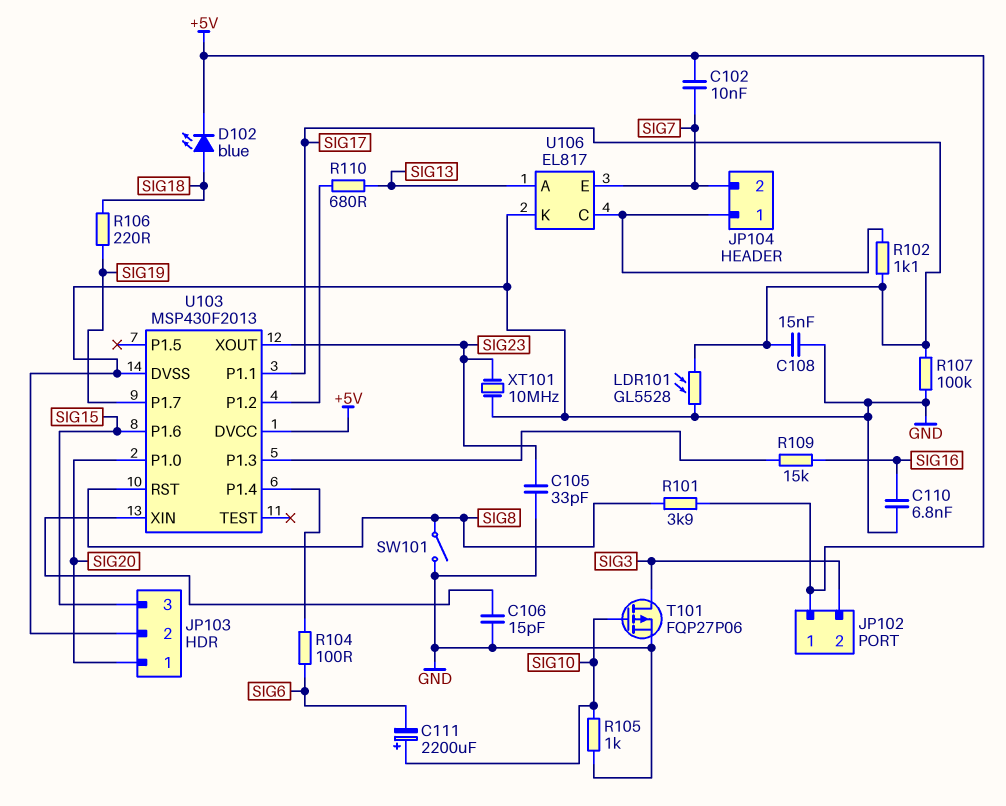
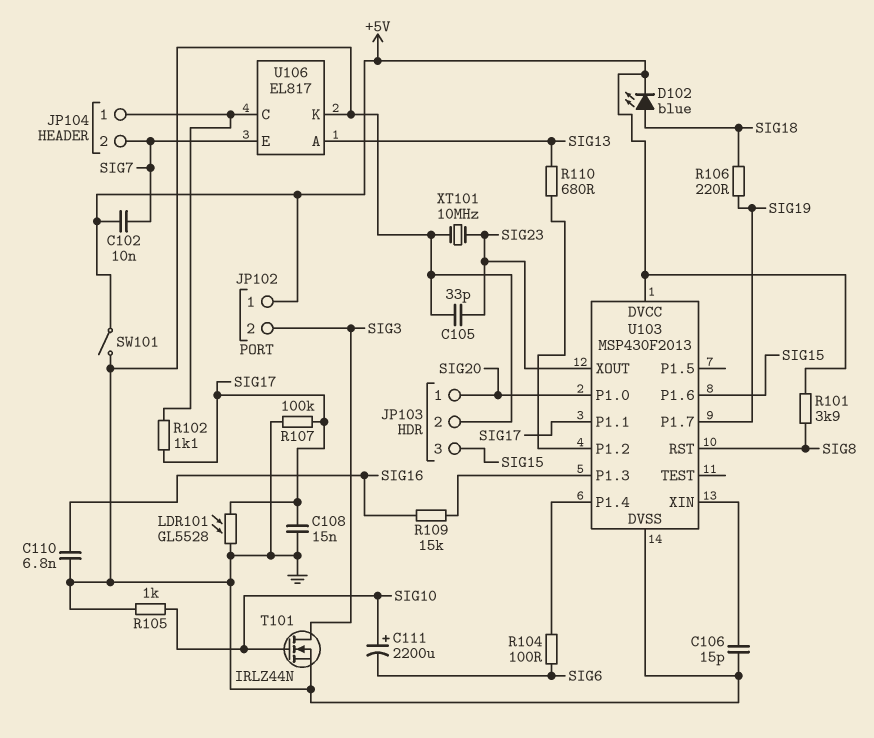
SW101: switch (GND, SIG8) -> switch (+5V, GND)
T101: PMOS FQP27P06 (G SIG10, D SIG3, S GND) -> NMOS IRLZ44N (G SIG10, D SIG3, S GND)

